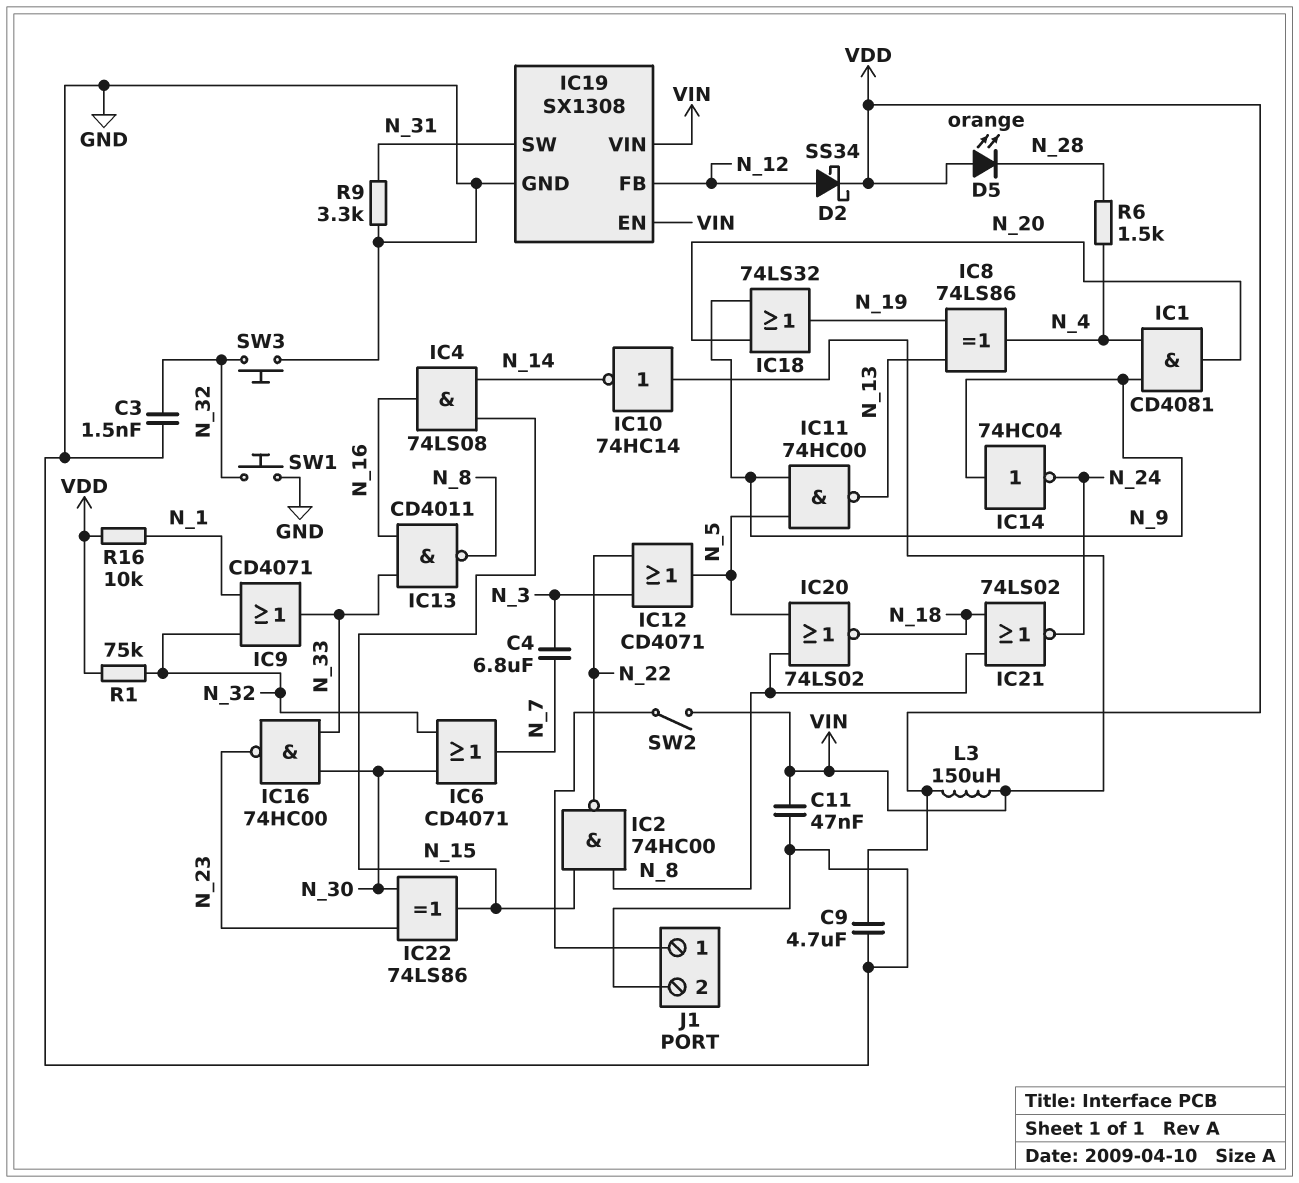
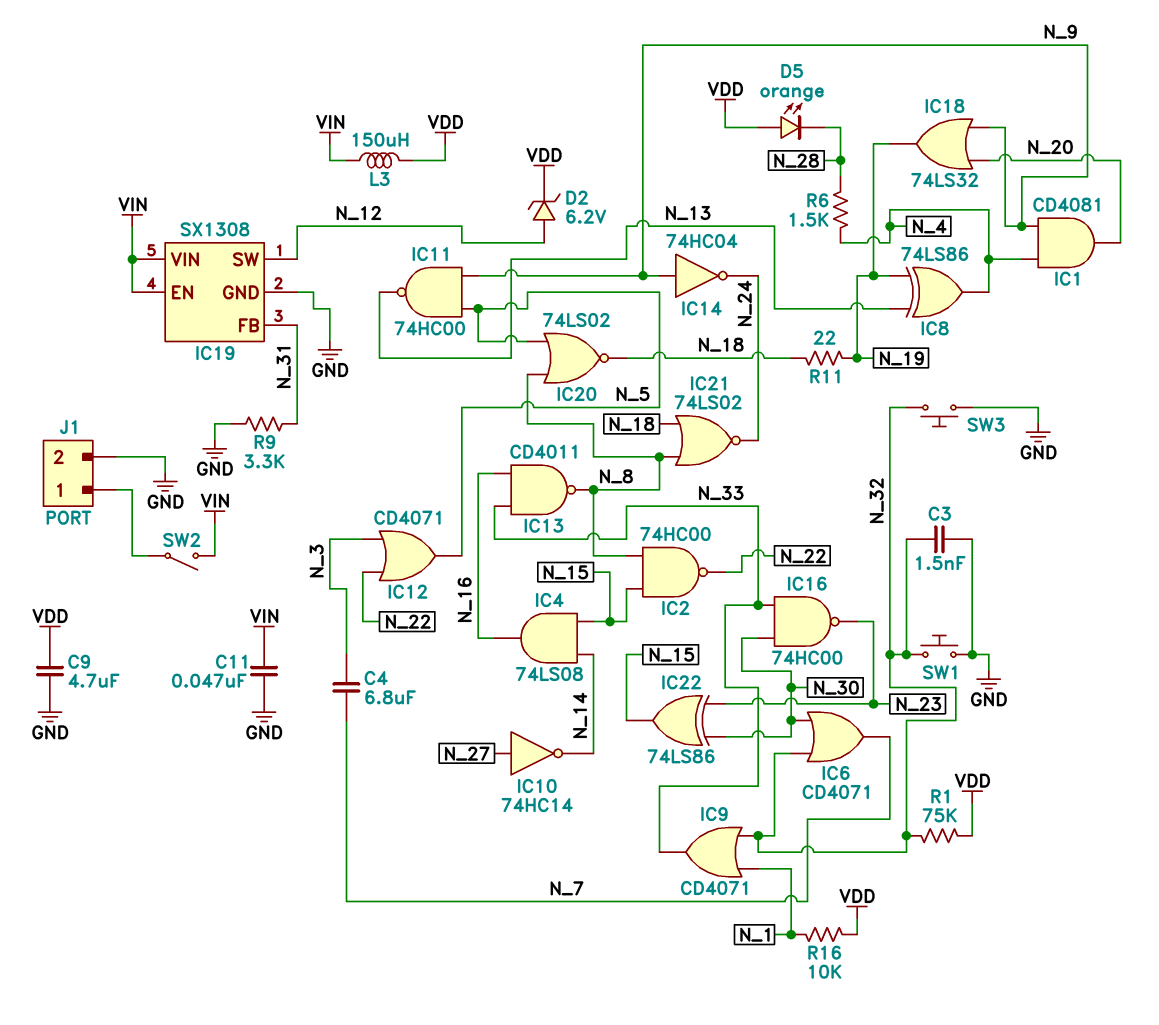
D2: schottky SS34 (A N_12, K VDD) -> zener 6.2V (A N_12, K VDD)
IC10: NOT 74HC14 (in VIN, out N_14) -> NOT 74HC14 (in N_27, out N_14)
IC19 pin FB: N_12 -> N_31
IC19 pin SW: N_31 -> N_12
R11: none -> 22 (N_18, N_19)

